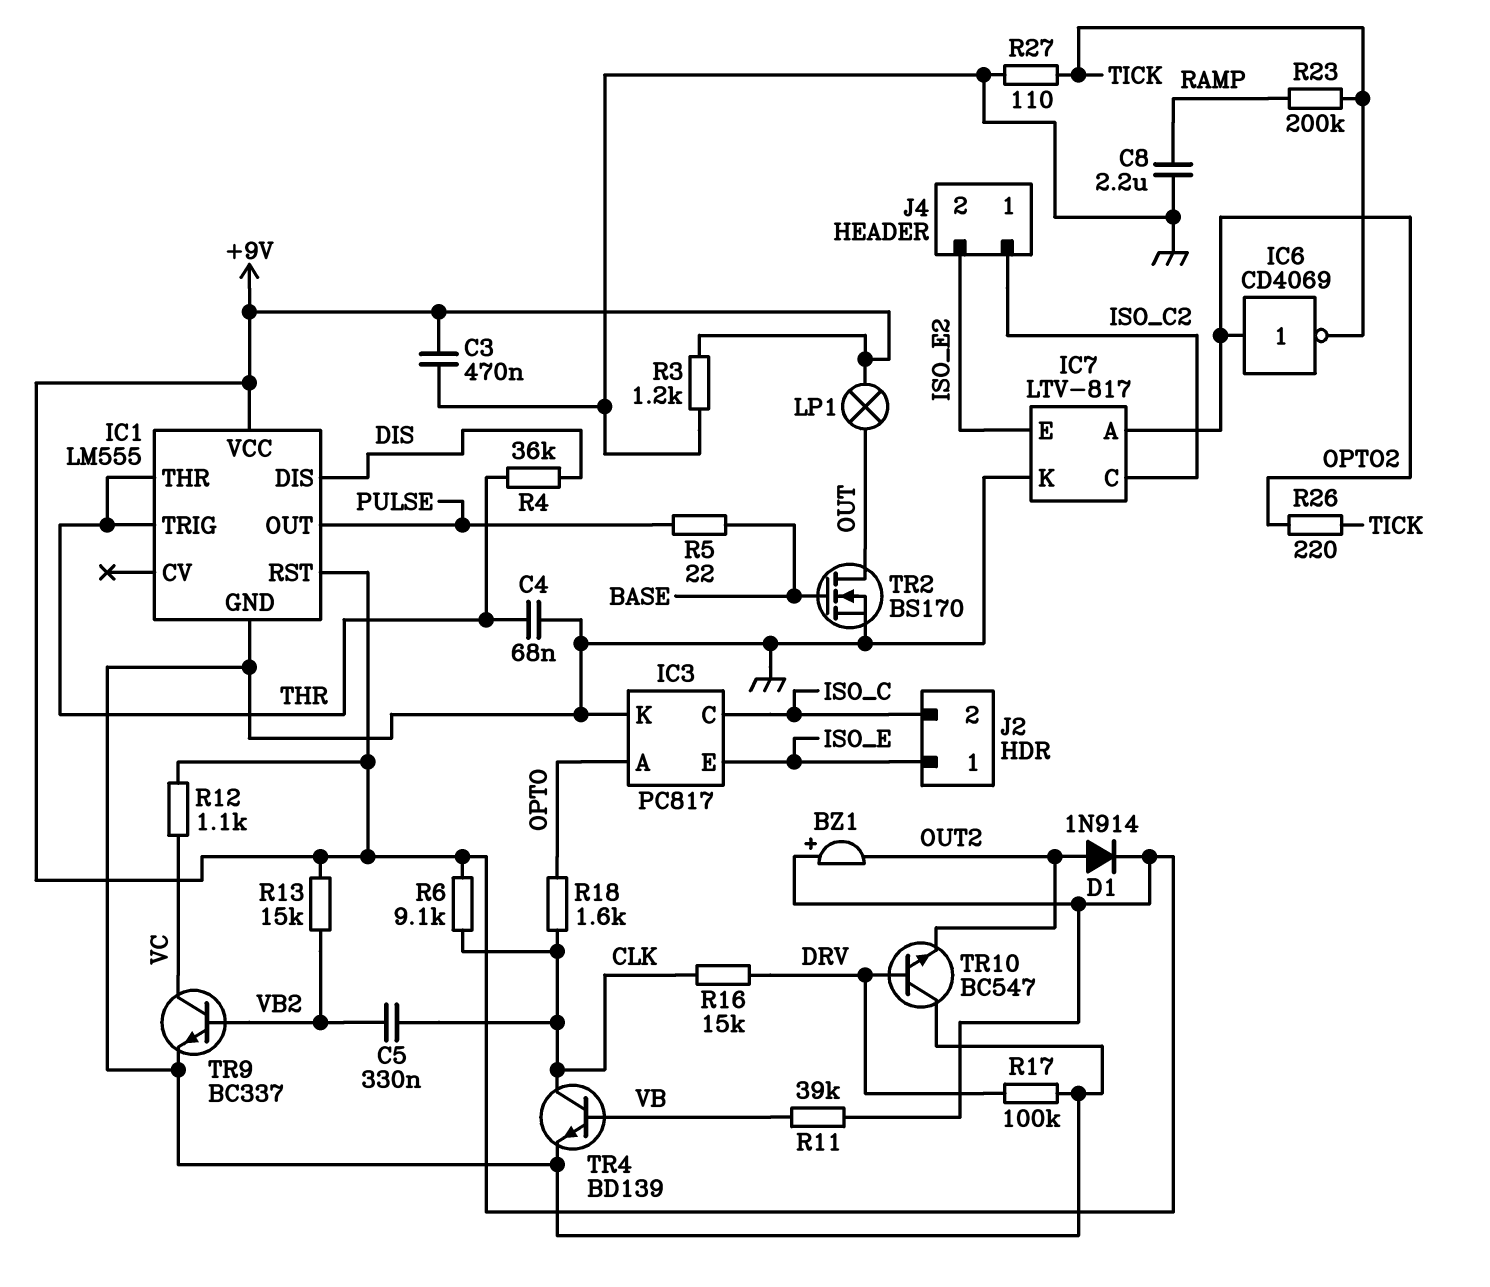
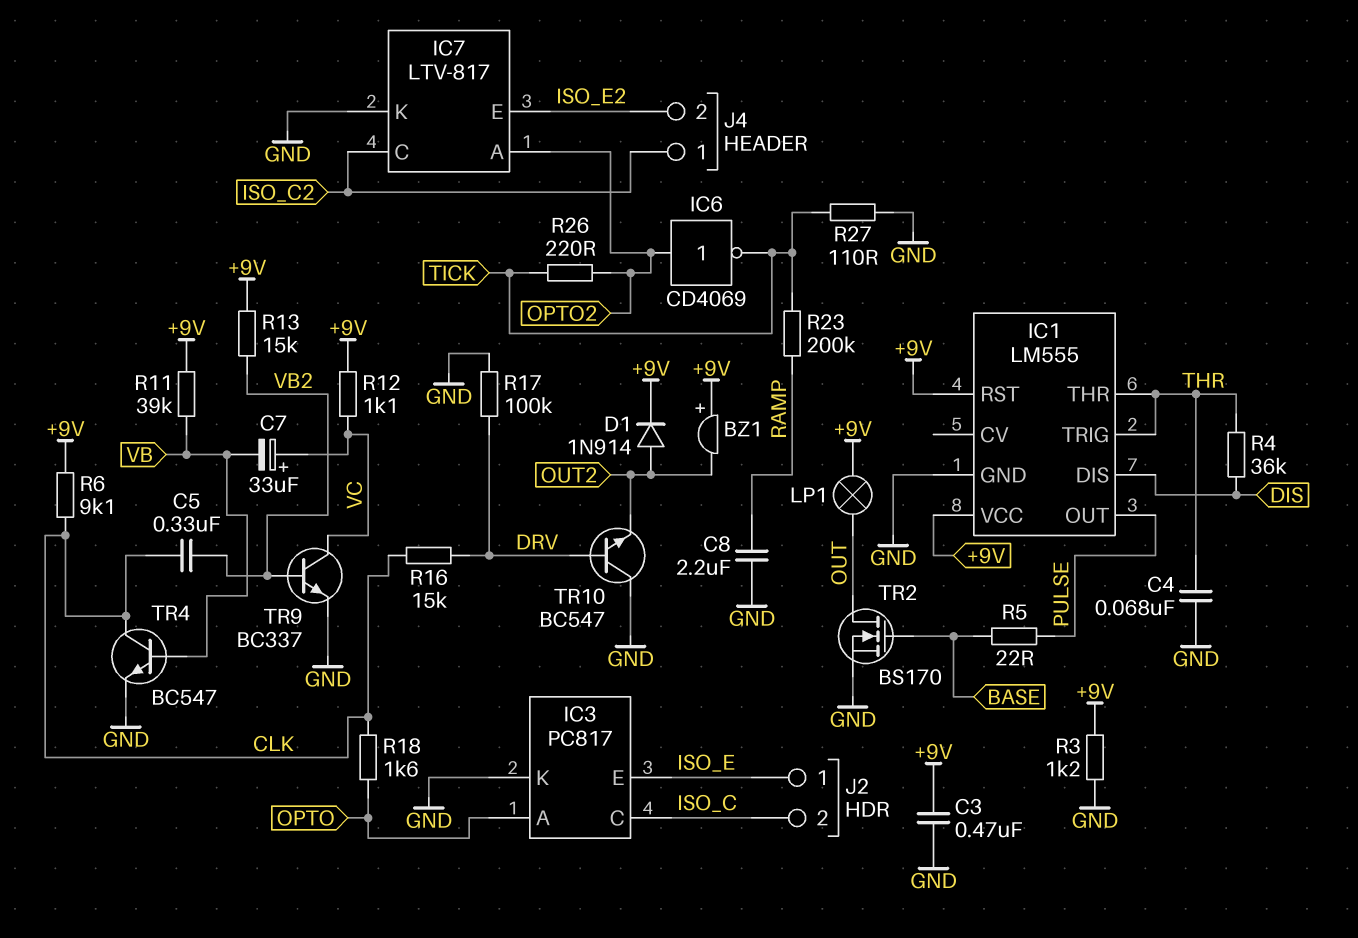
C7: none -> 33uF (plus VC, minus VB)
TR4: NPN BD139 (B VB, C CLK, E GND) -> NPN BC547 (B VB, C CLK, E GND)

